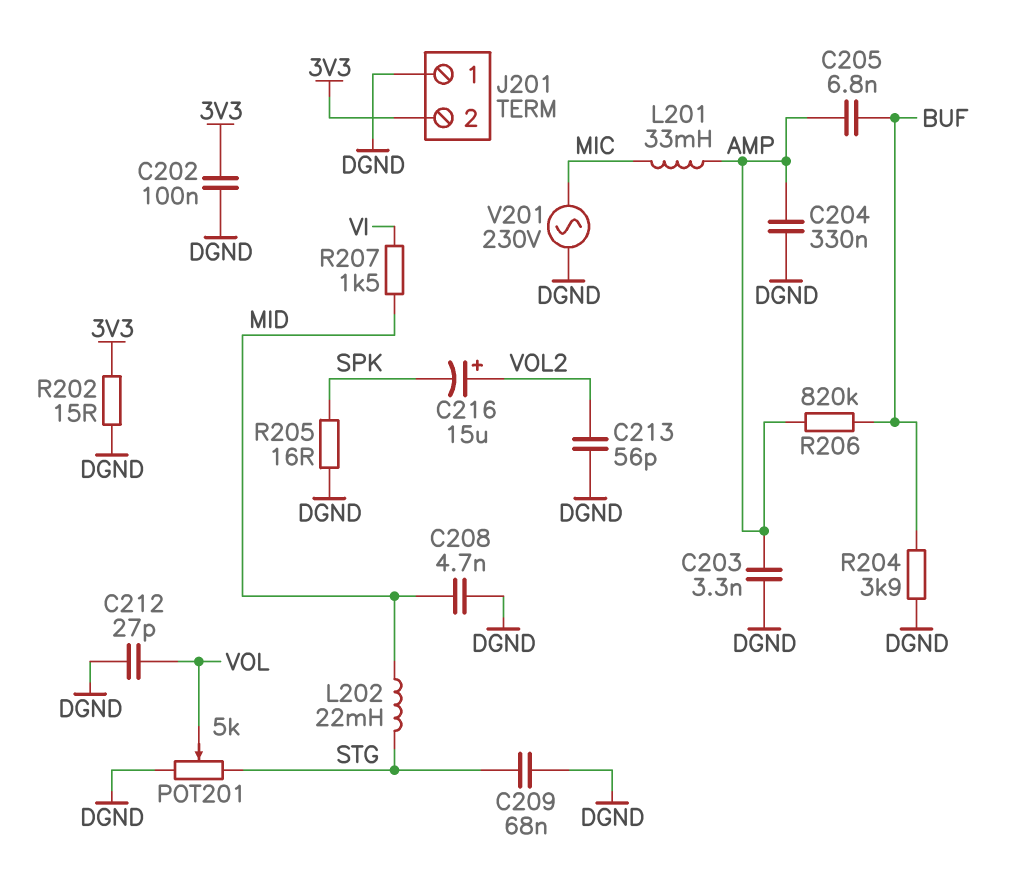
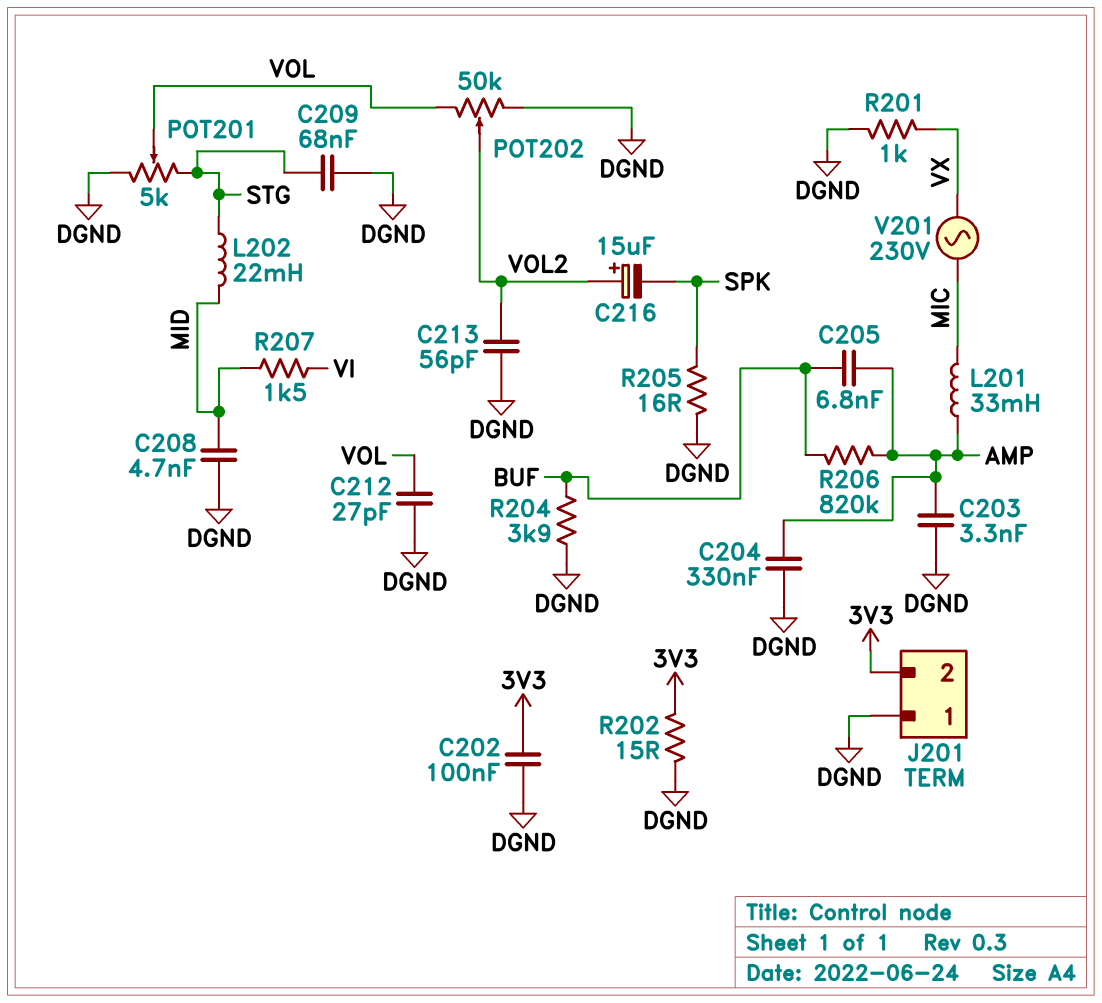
POT202: none -> 50k (DGND, VOL, wiper VOL2)
R201: none -> 1k (DGND, VX)
V201: AC 230V (DGND, MIC) -> AC 230V (MIC, VX)

